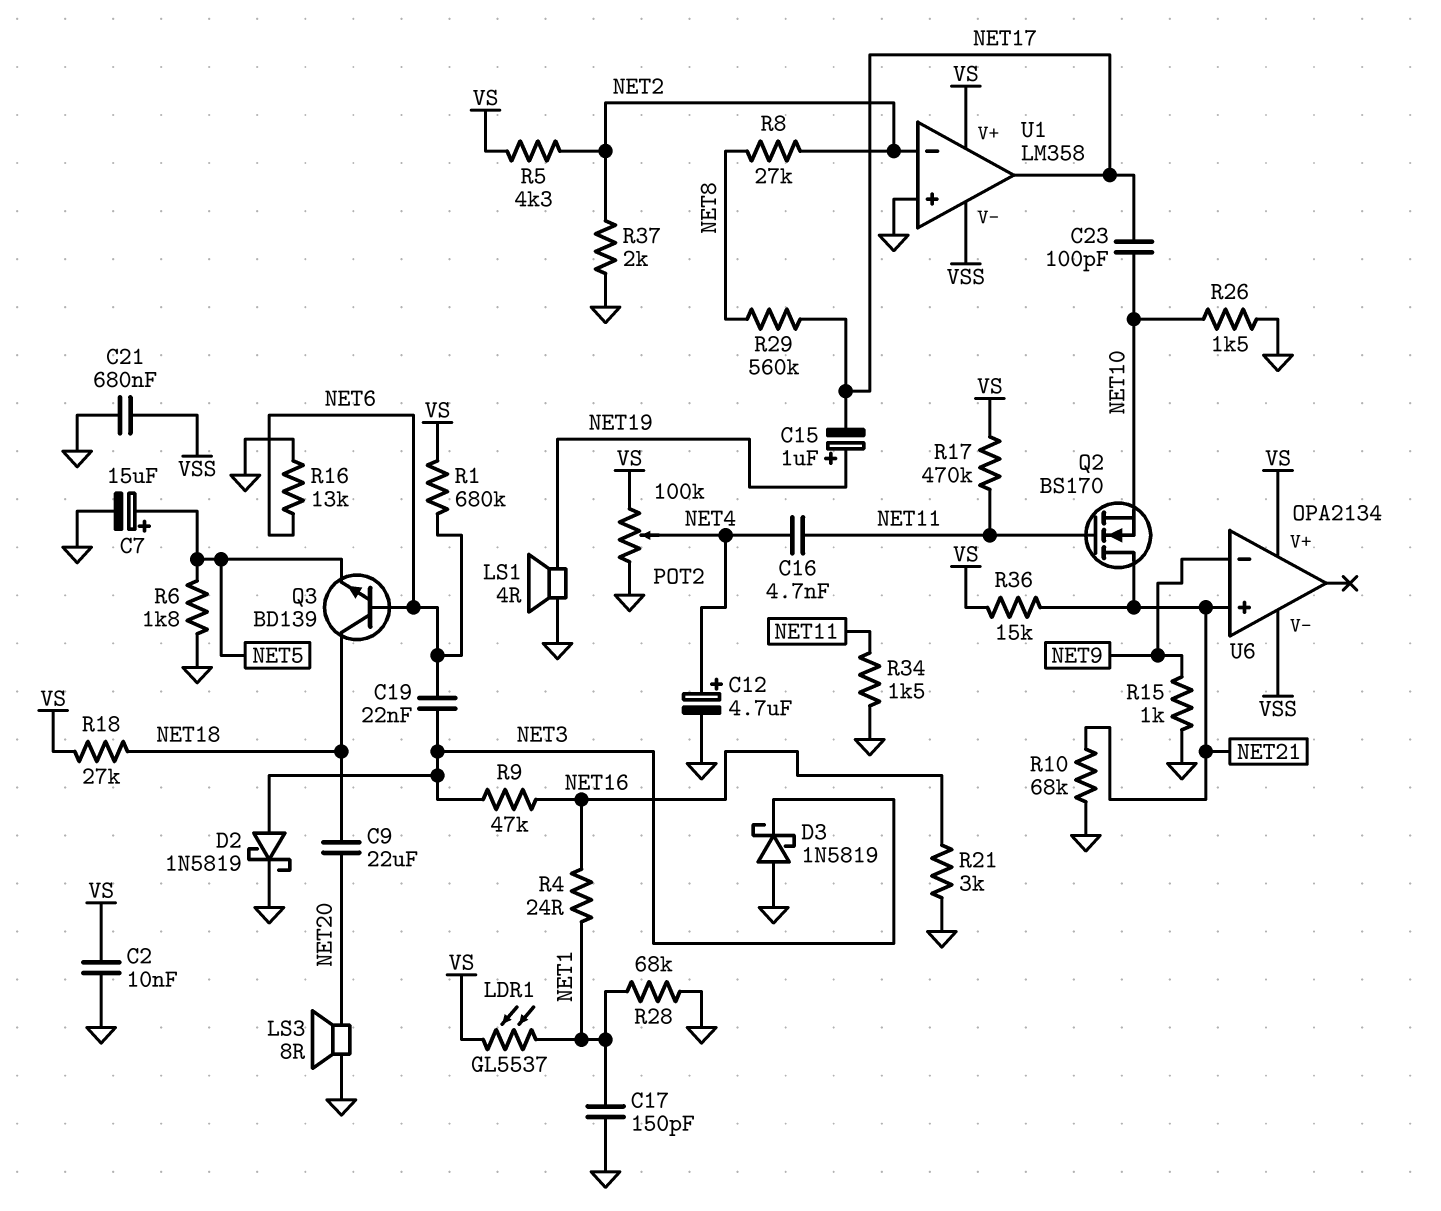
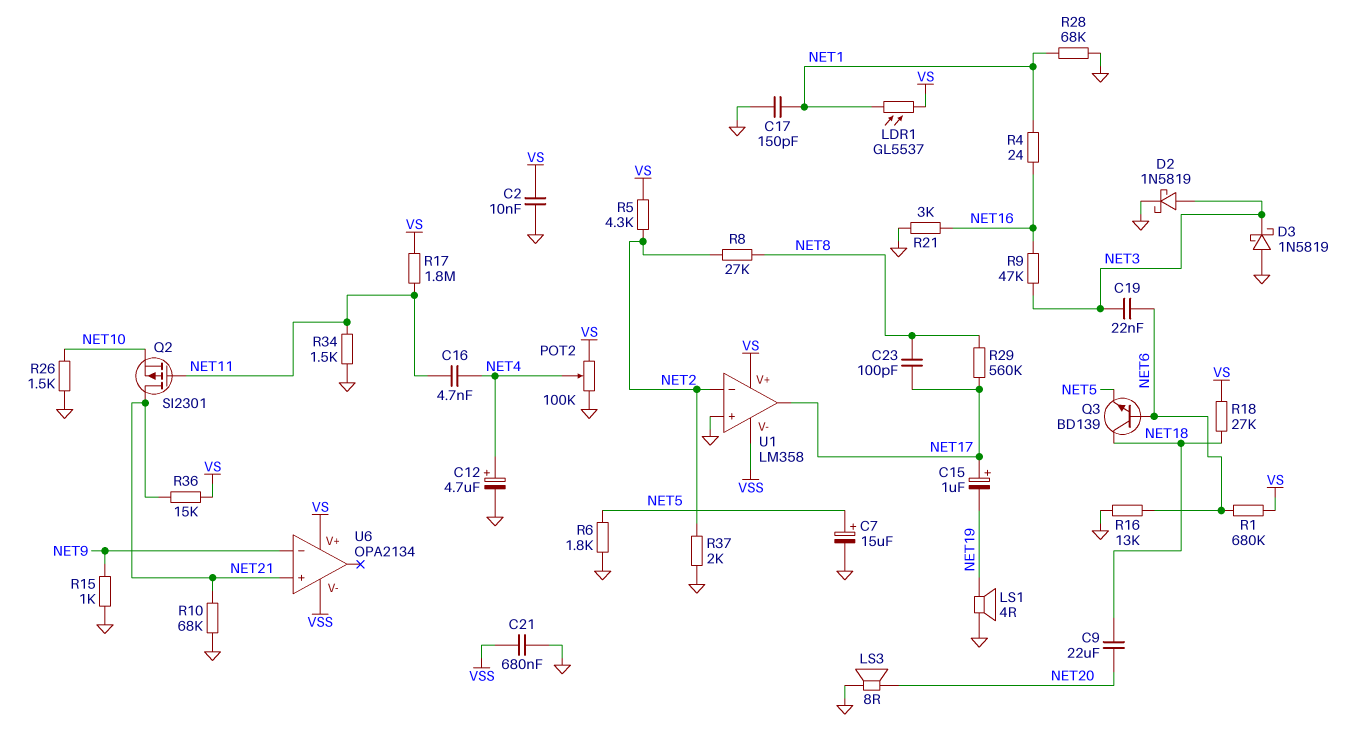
C15: 1uF (plus NET19, minus NET17) -> 1uF (plus NET17, minus NET19)
C23: 100pF (NET10, NET17) -> 100pF (NET8, NET17)
Q2: NMOS BS170 (G NET11, D NET21, S NET10) -> PMOS SI2301 (G NET11, D NET21, S NET10)
R17: 470k (NET11, VS) -> 1.8M (NET11, VS)

